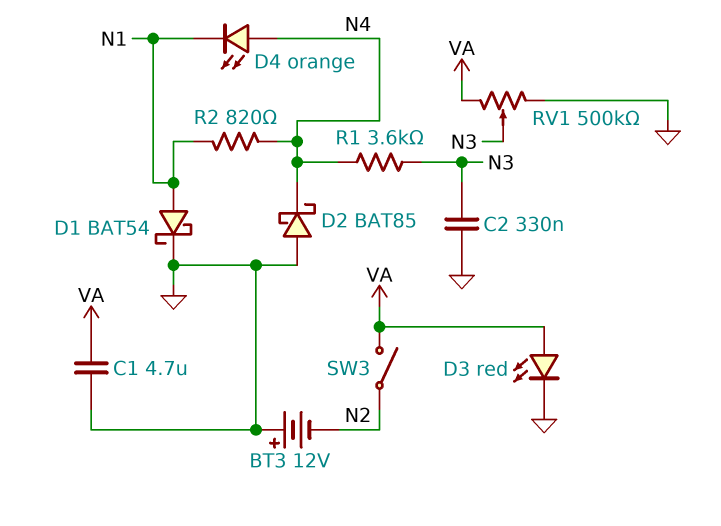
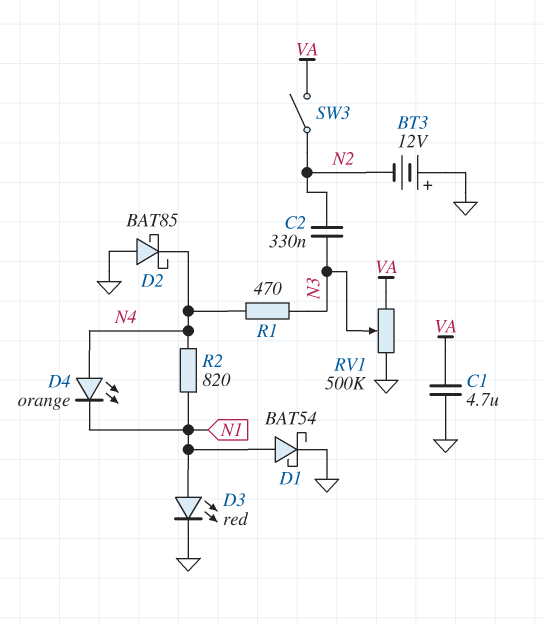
C2: 330nF (GND, N3) -> 330nF (N2, N3)
D3: LED red (A VA, K GND) -> LED red (A N1, K GND)
R1: 3.6k (N3, N4) -> 470 (N3, N4)

